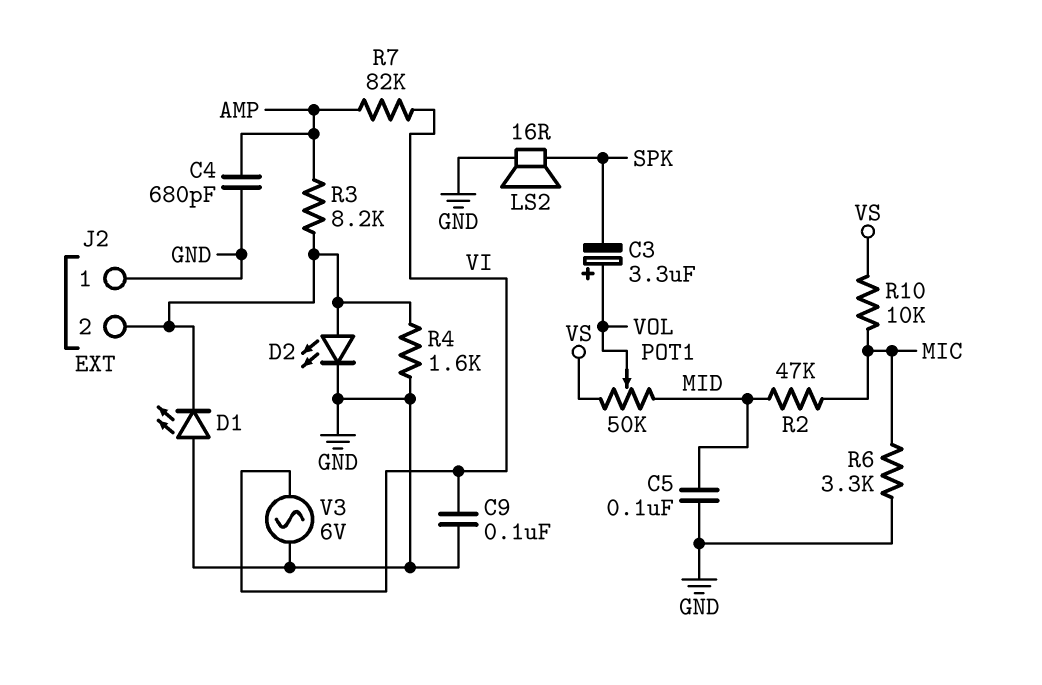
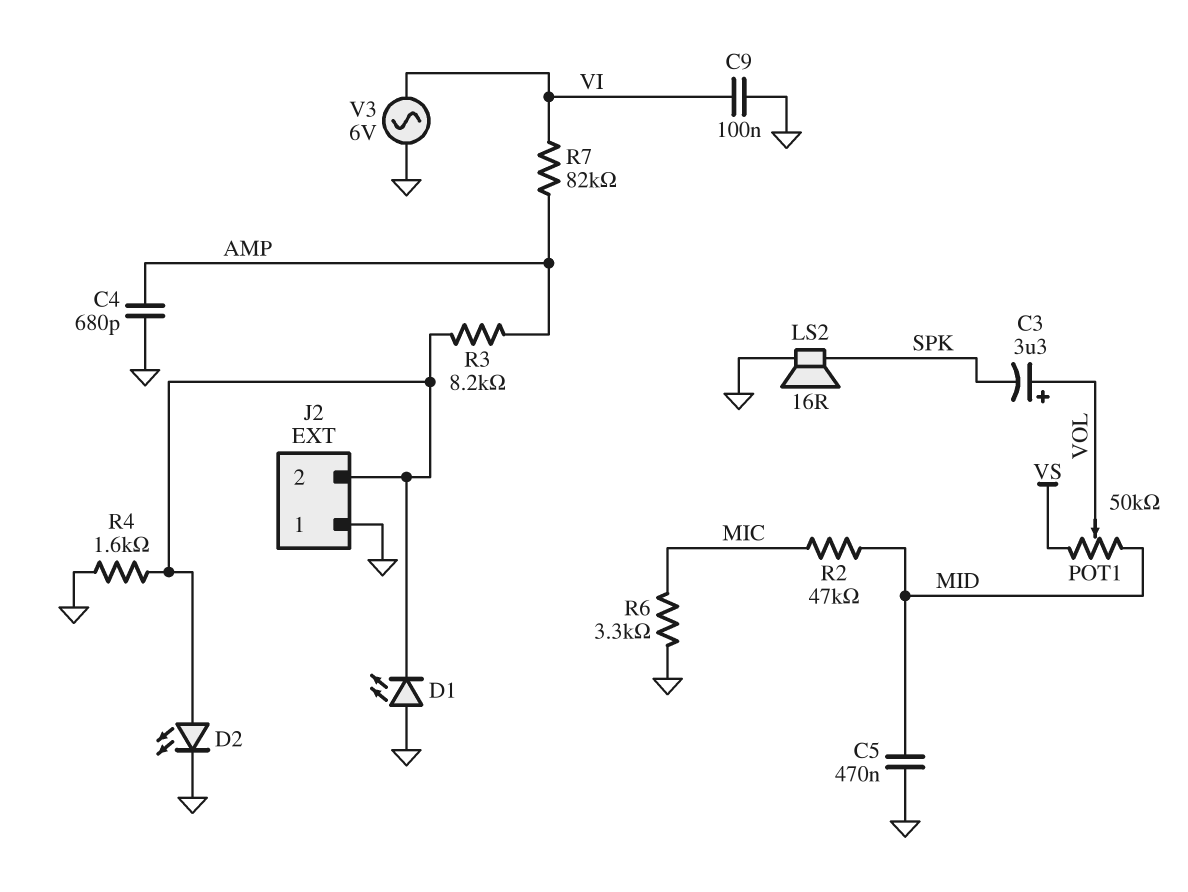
C5: 100nF (GND, MID) -> 470nF (GND, MID)
R10: 10k (MIC, VS) -> none

